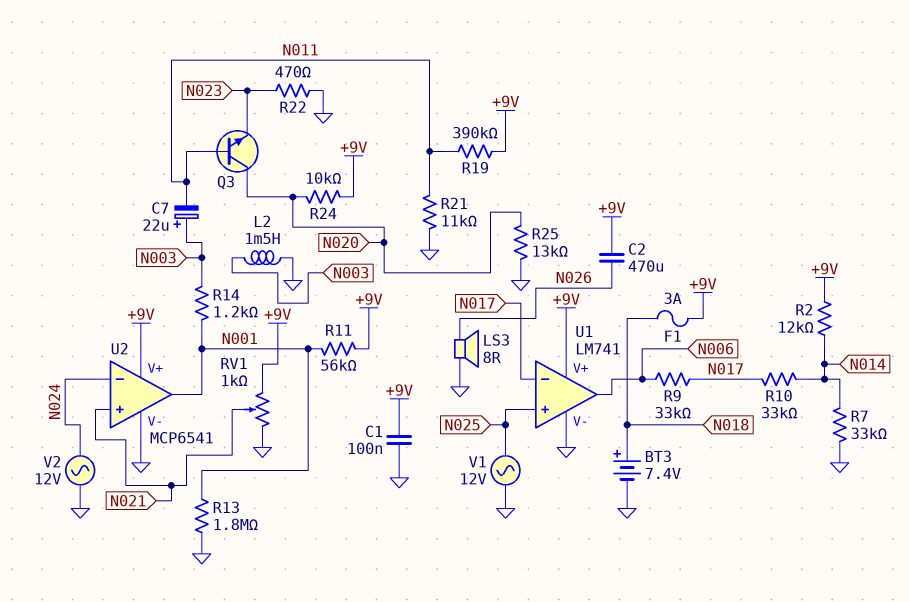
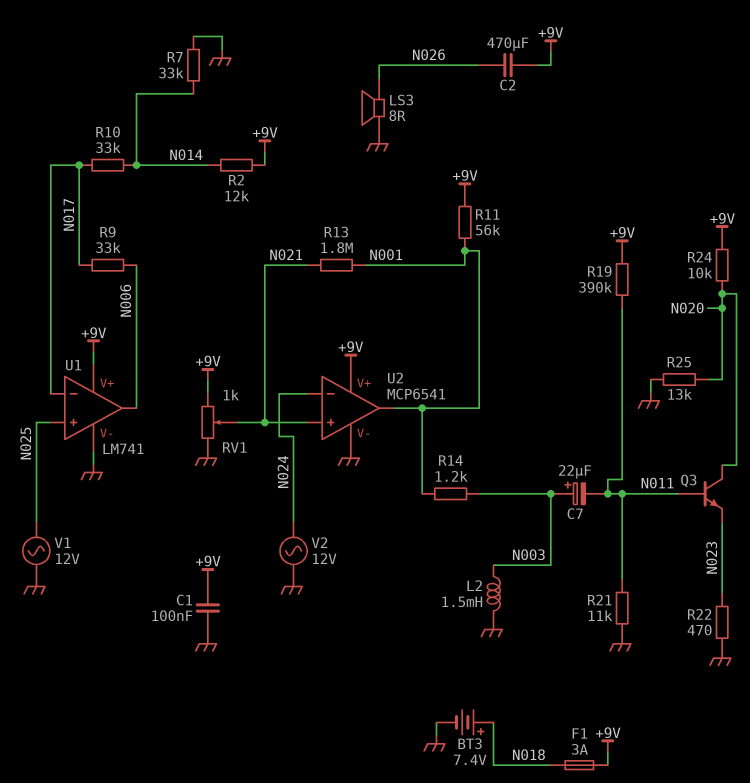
R13: 1.8M (GND, N001) -> 1.8M (N001, N021)

